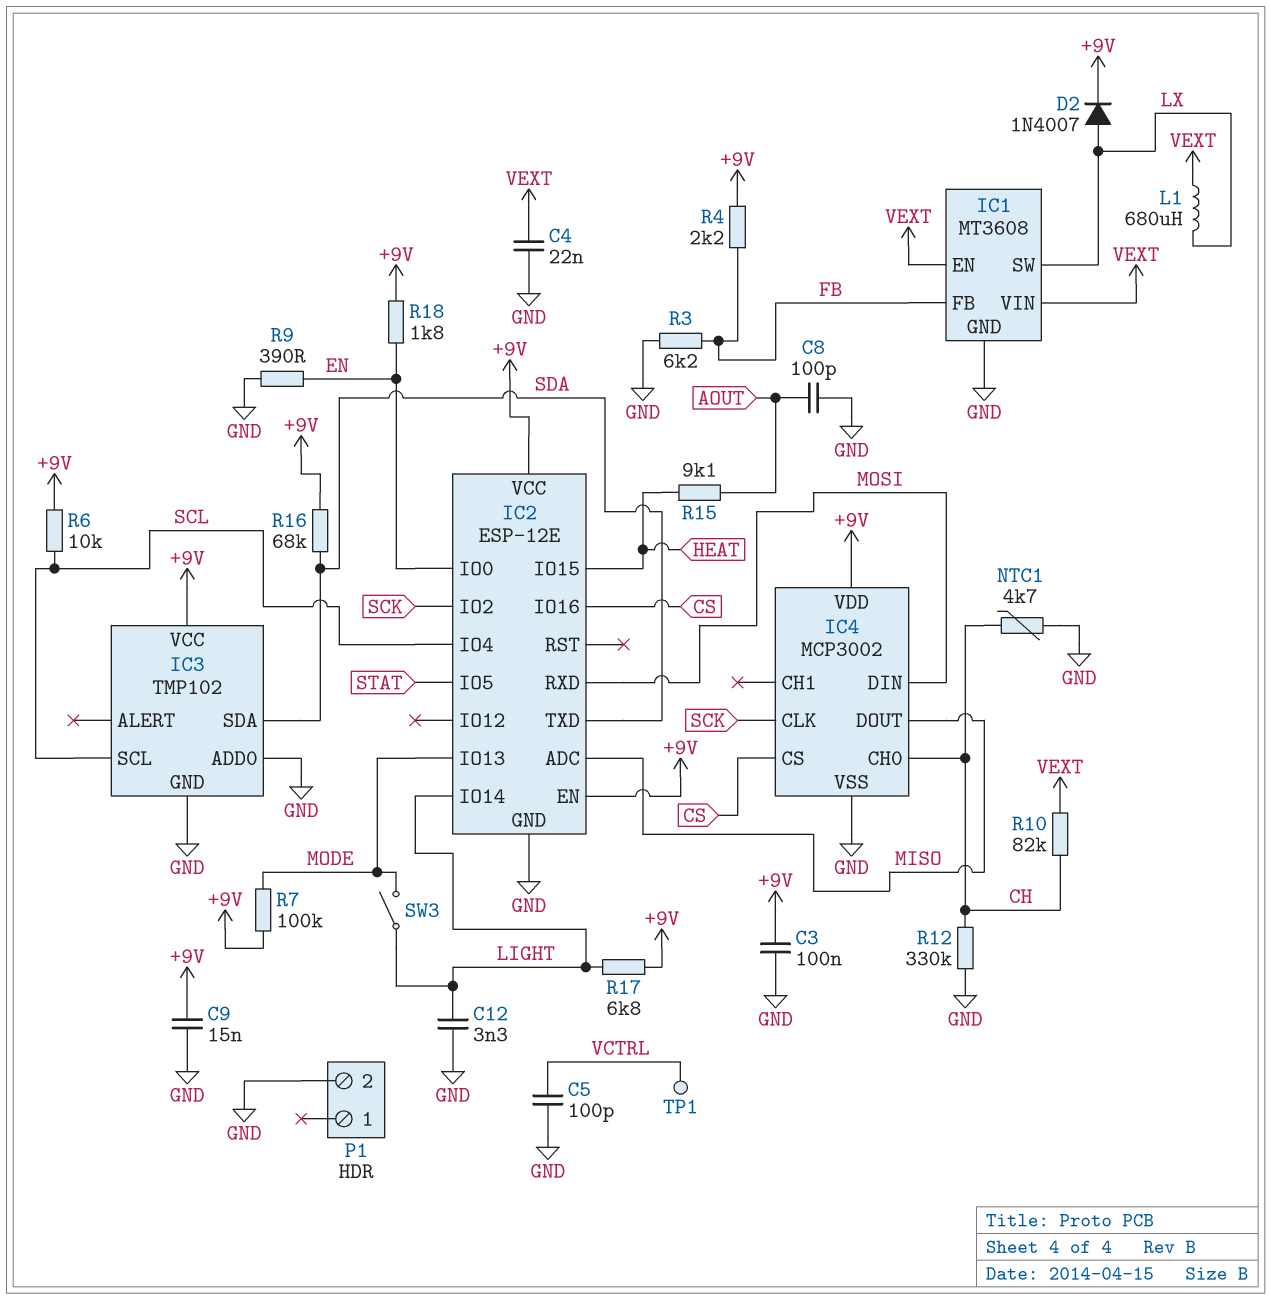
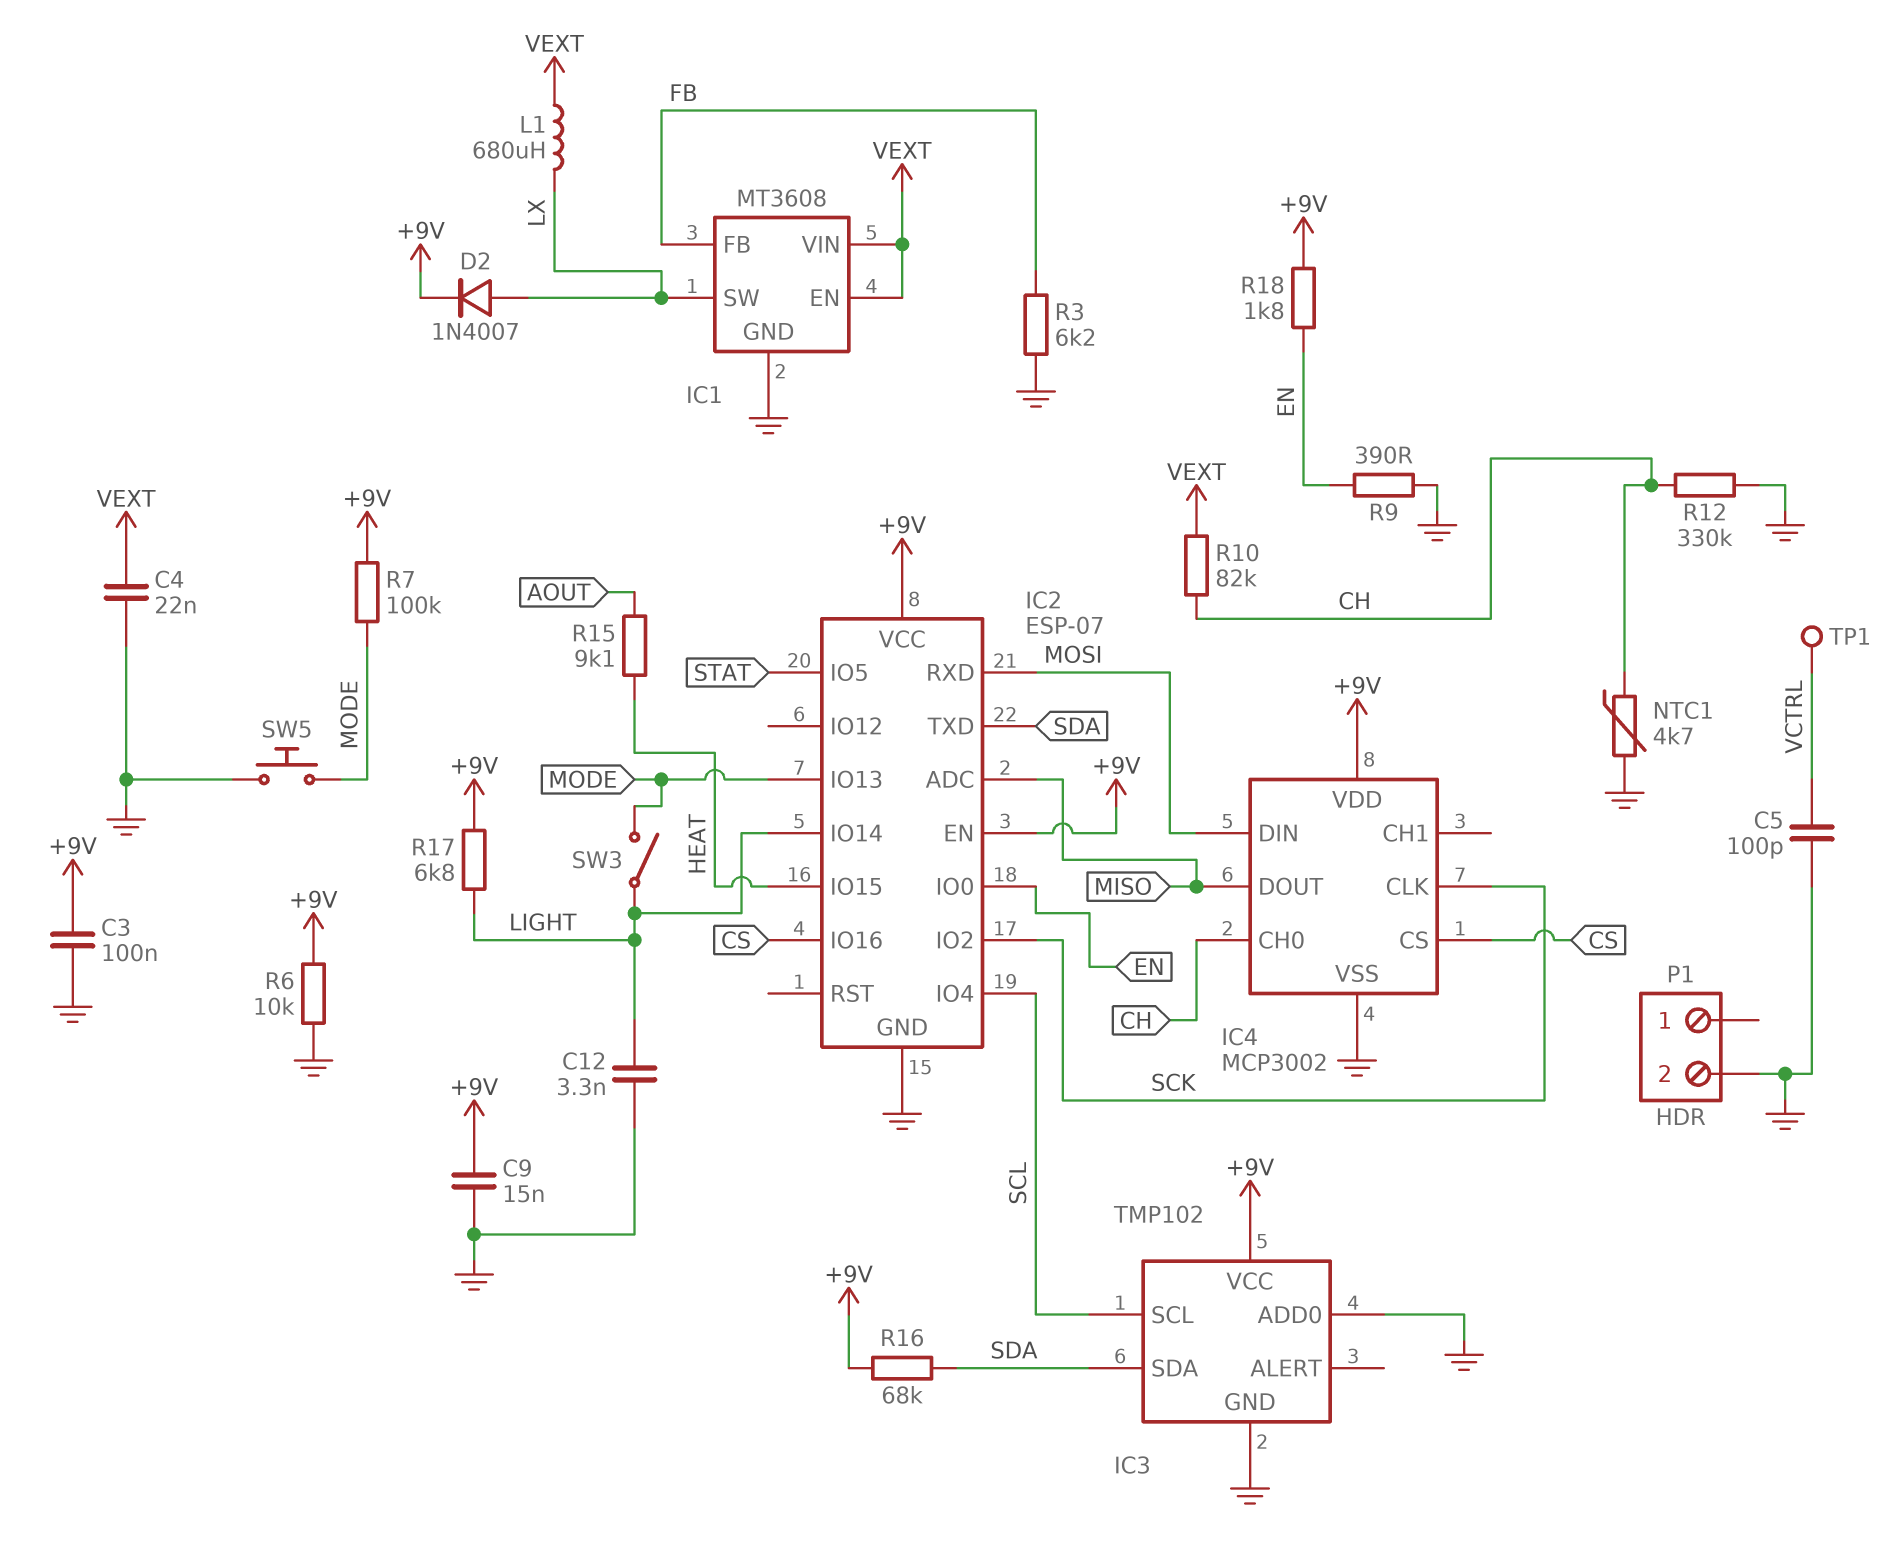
C8: 100pF (AOUT, GND) -> none
IC2: ESP-12E -> ESP-07
R4: 2.2k (+9V, FB) -> none
R6: 10k (+9V, SCL) -> 10k (+9V, GND)
SW5: none -> button (GND, MODE)

